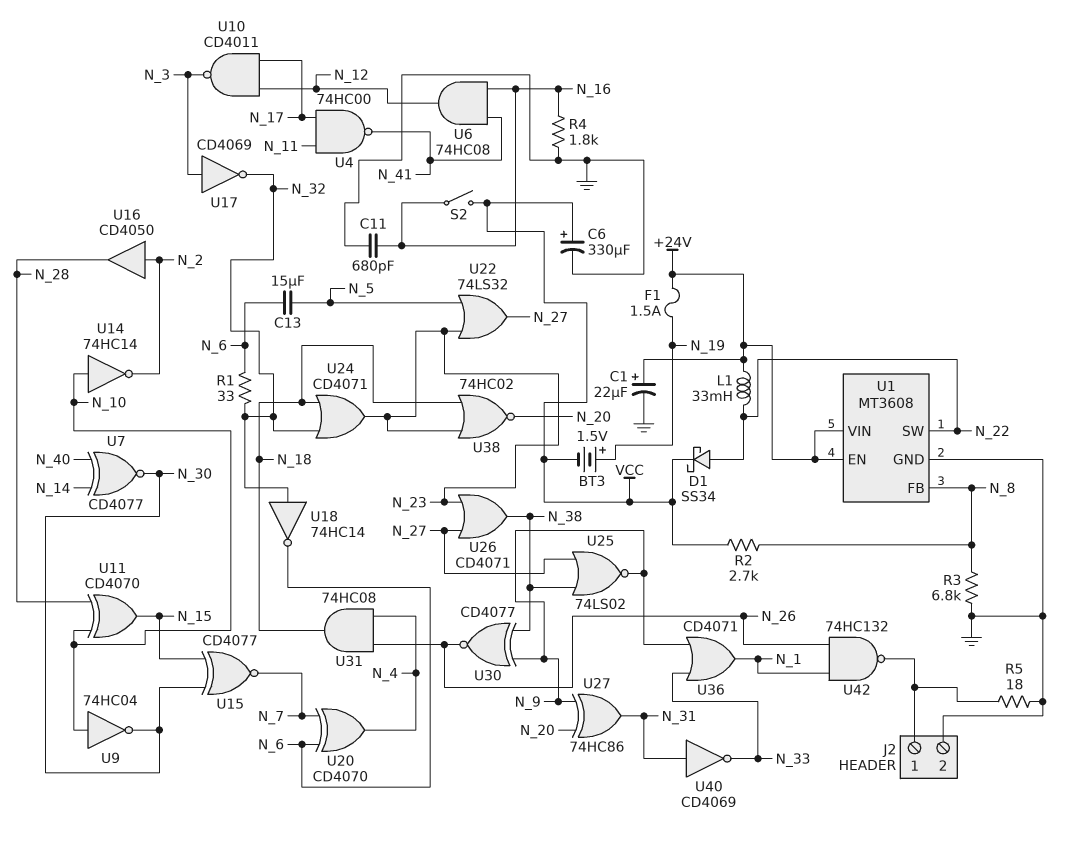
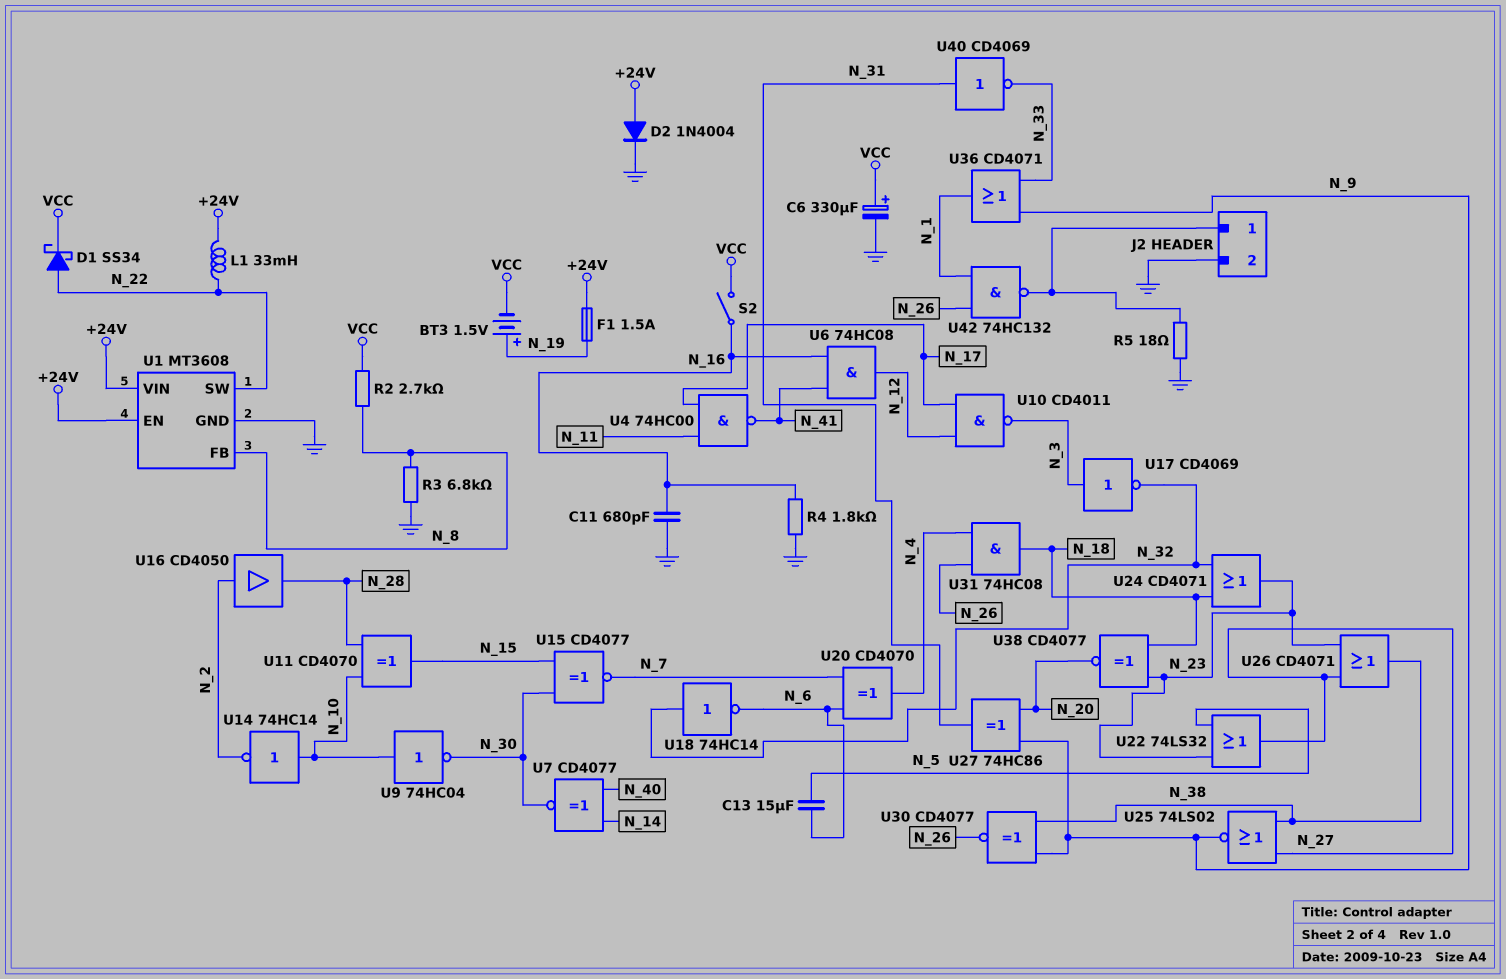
C1: 22uF (plus +24V, minus GND) -> none
D2: none -> diode 1N4004 (A +24V, K GND)
R1: 33 (N_6, N_32) -> none
U38: NOR 74HC02 (in N_18, in N_23, out N_20) -> XNOR CD4077 (in N_18, in N_23, out N_20)

